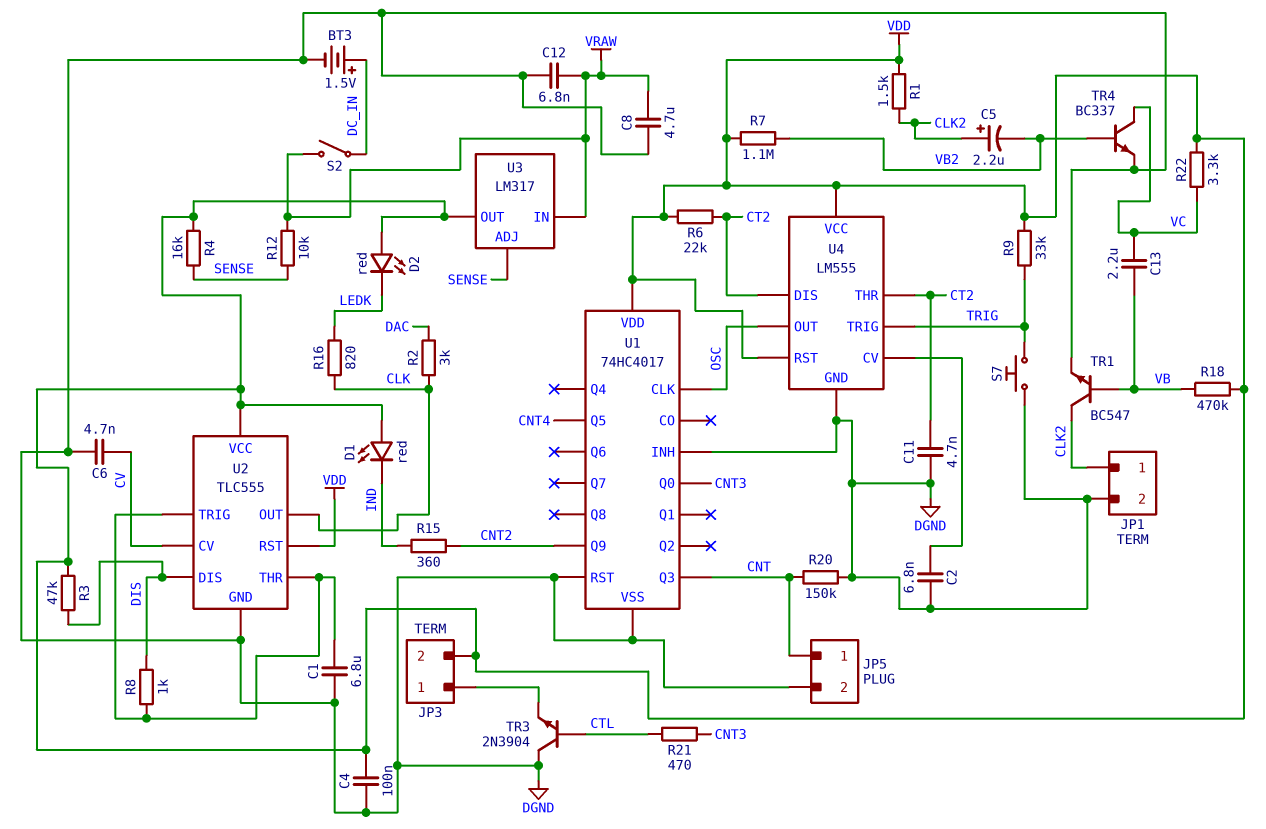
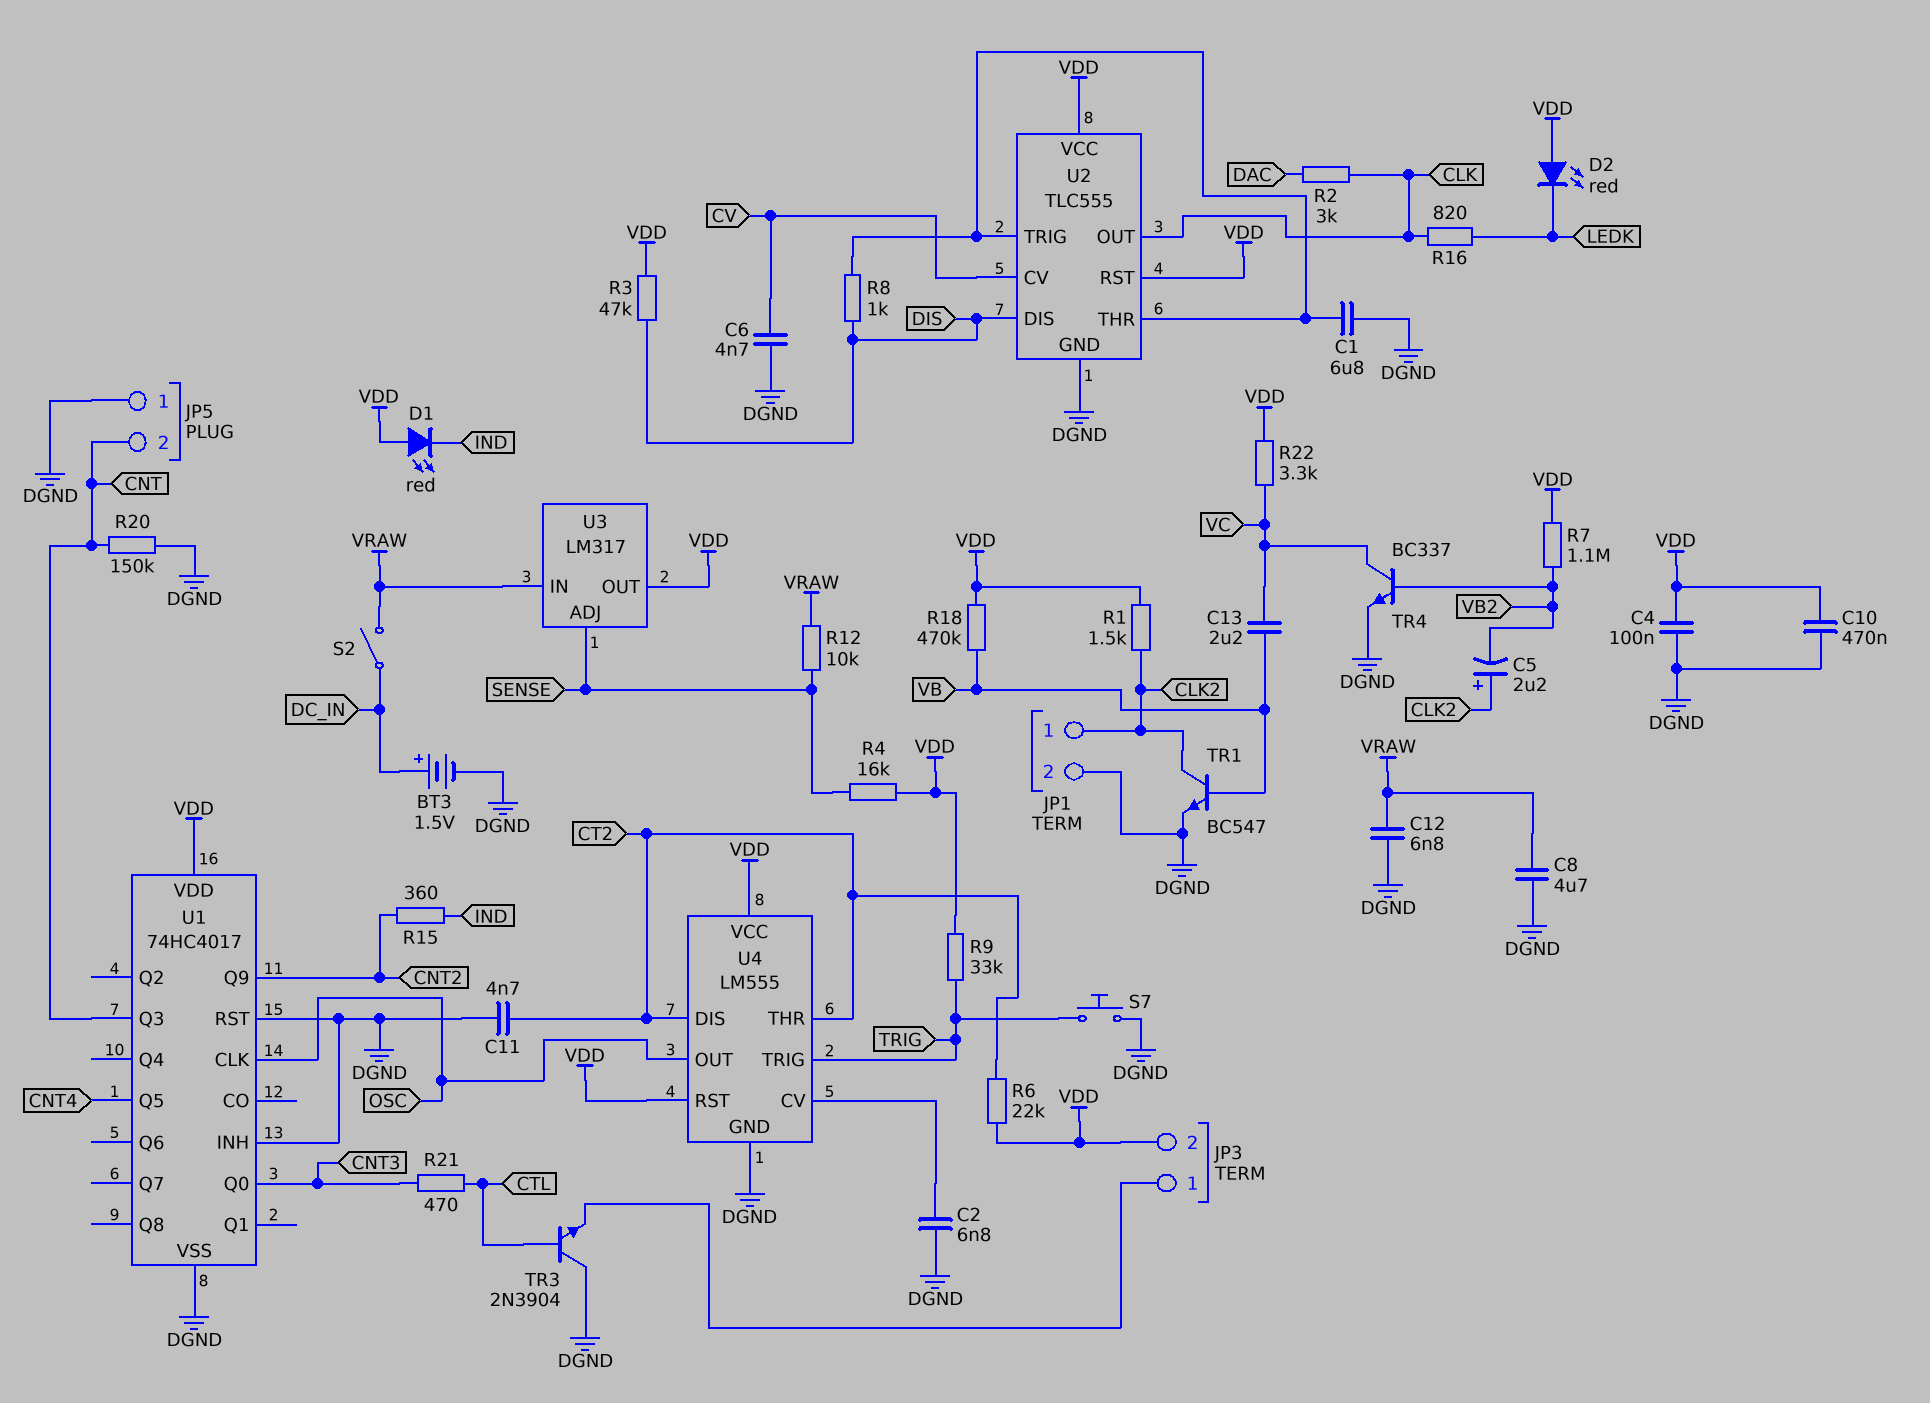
C10: none -> 470nF (DGND, VDD)
JP5 pin 1: CNT -> DGND
JP5 pin 2: DGND -> CNT

